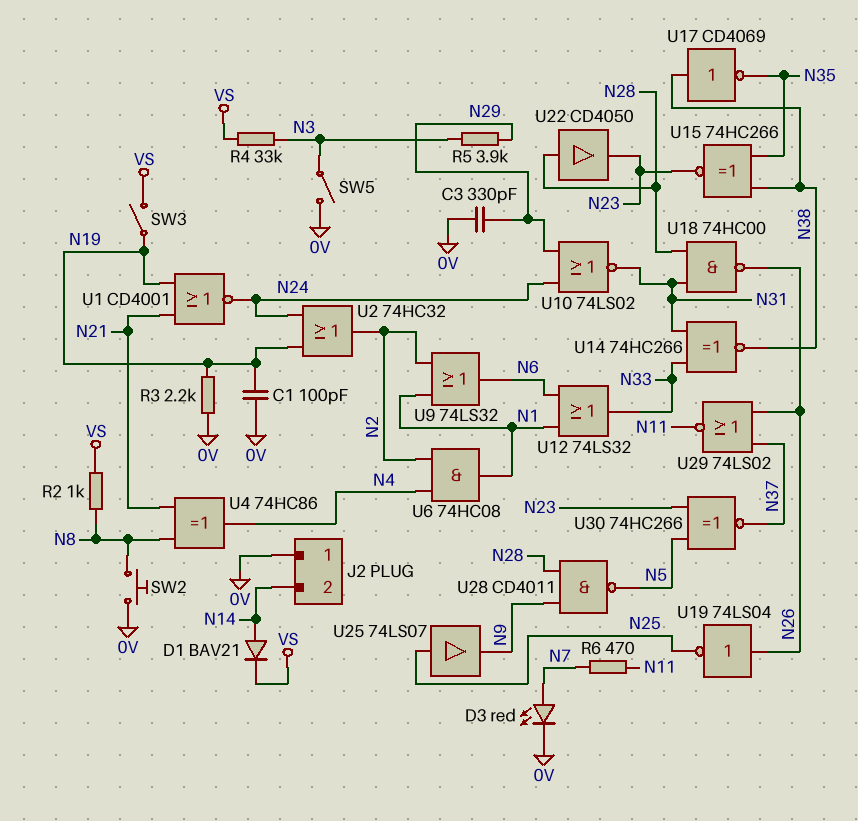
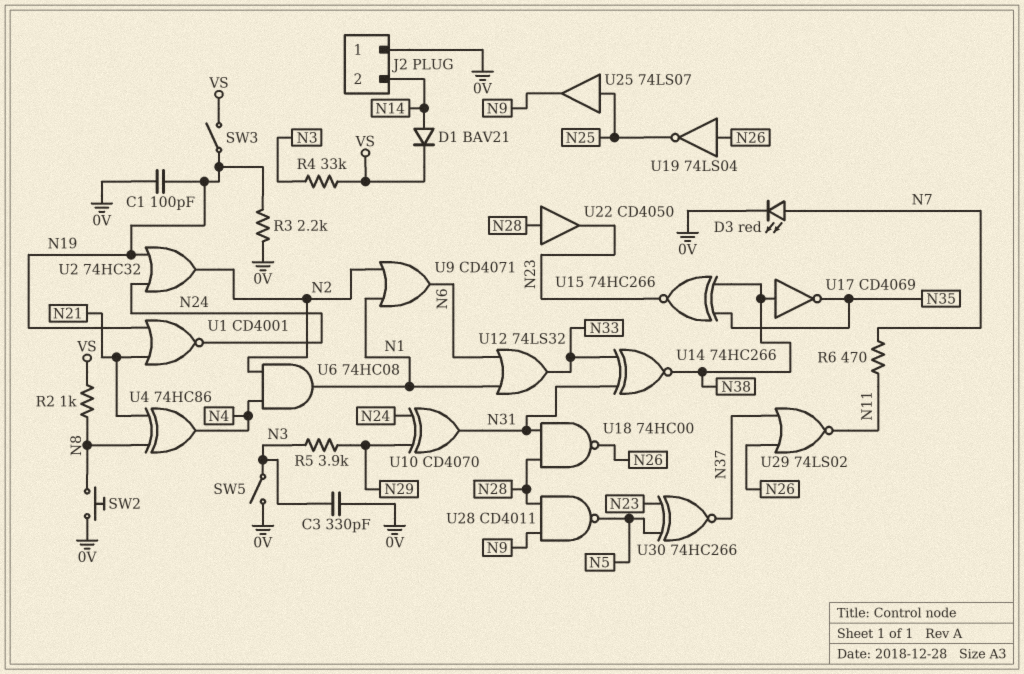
C3: 330pF (0V, N29) -> 330pF (0V, N3)
U9: OR 74LS32 (in N1, in N2, out N6) -> OR CD4071 (in N1, in N2, out N6)
U10: NOR 74LS02 (in N24, in N29, out N31) -> XOR CD4070 (in N24, in N29, out N31)

